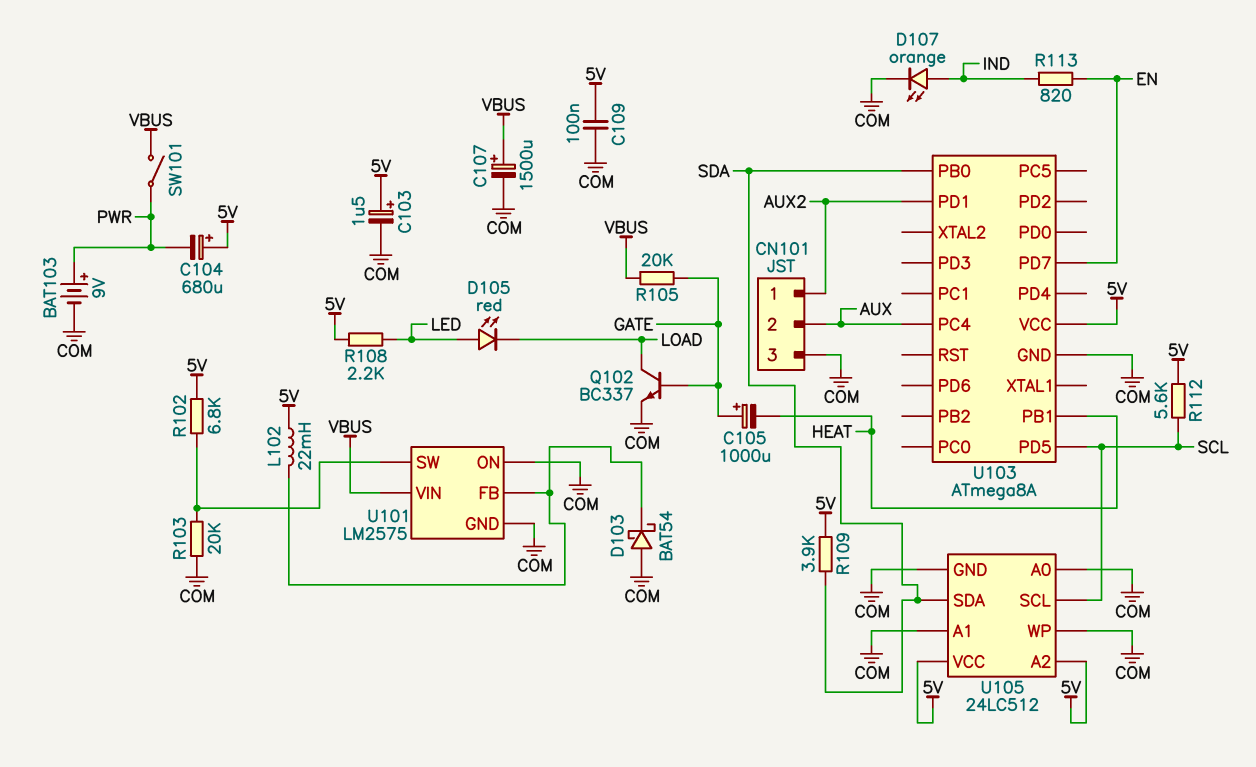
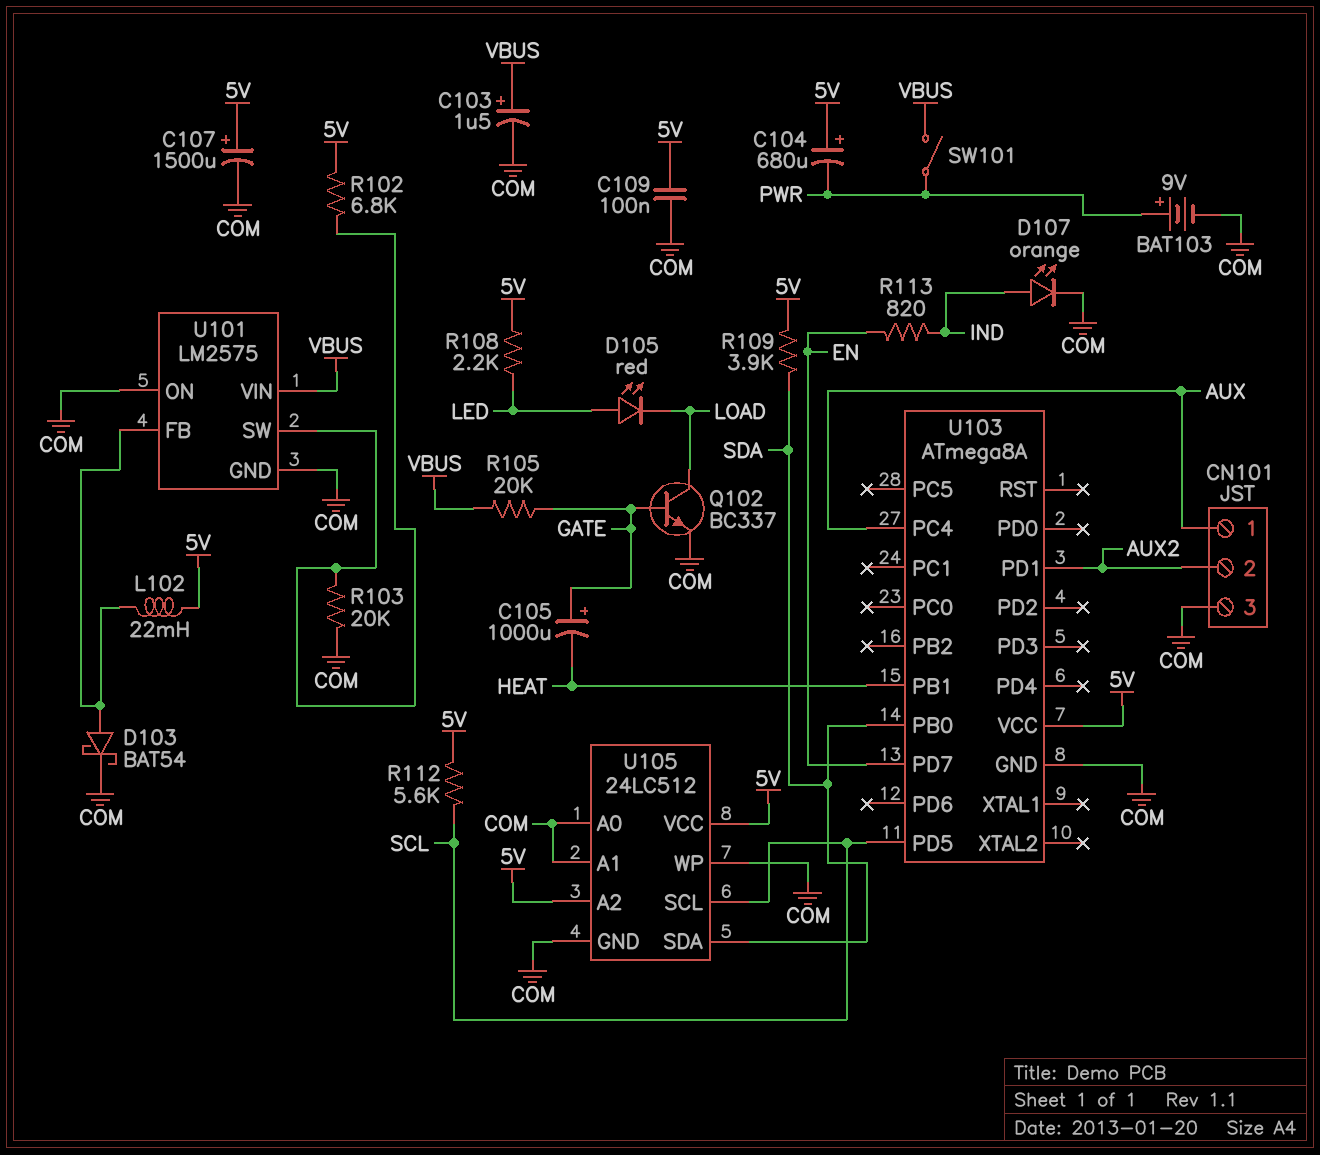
C103: 1.5uF (plus 5V, minus COM) -> 1.5uF (plus VBUS, minus COM)
C107: 1500uF (plus VBUS, minus COM) -> 1500uF (plus 5V, minus COM)
CN101 pin 1: AUX2 -> AUX
CN101 pin 2: AUX -> AUX2
D103: schottky BAT54 (A COM, K U101/FB) -> schottky BAT54 (A U101/FB, K COM)

